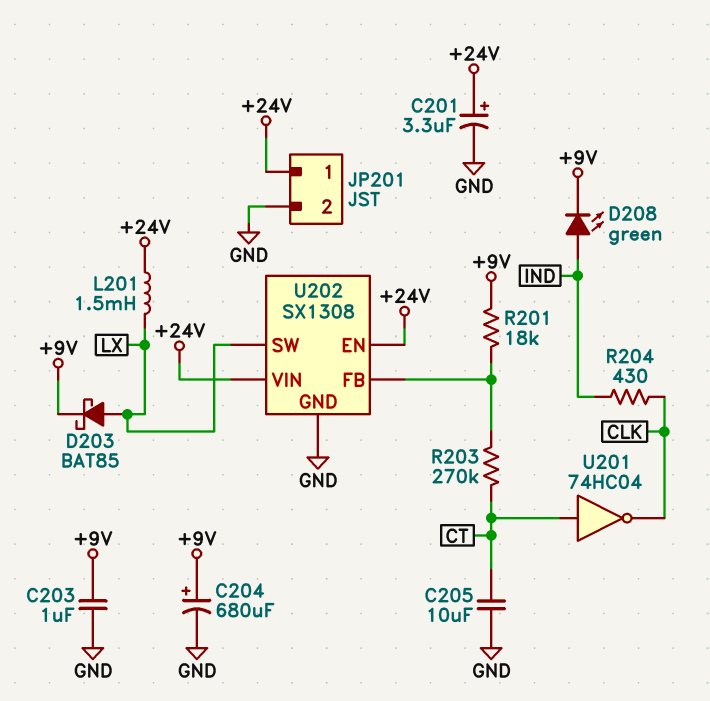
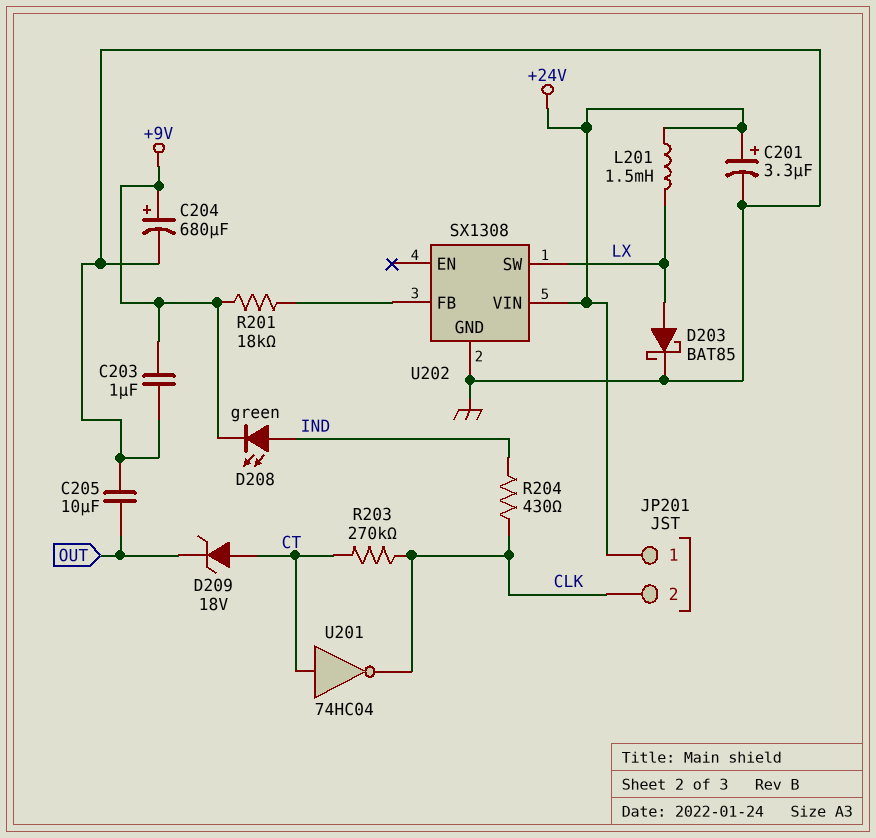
C205: 10uF (CT, GND) -> 10uF (GND, OUT)
D203: schottky BAT85 (A LX, K +9V) -> schottky BAT85 (A LX, K GND)
D209: none -> zener 18V (A CT, K OUT)
JP201 pin 2: GND -> CLK
R203: 270k (CT, U202/FB) -> 270k (CLK, CT)
U202 pin EN: +24V -> none

